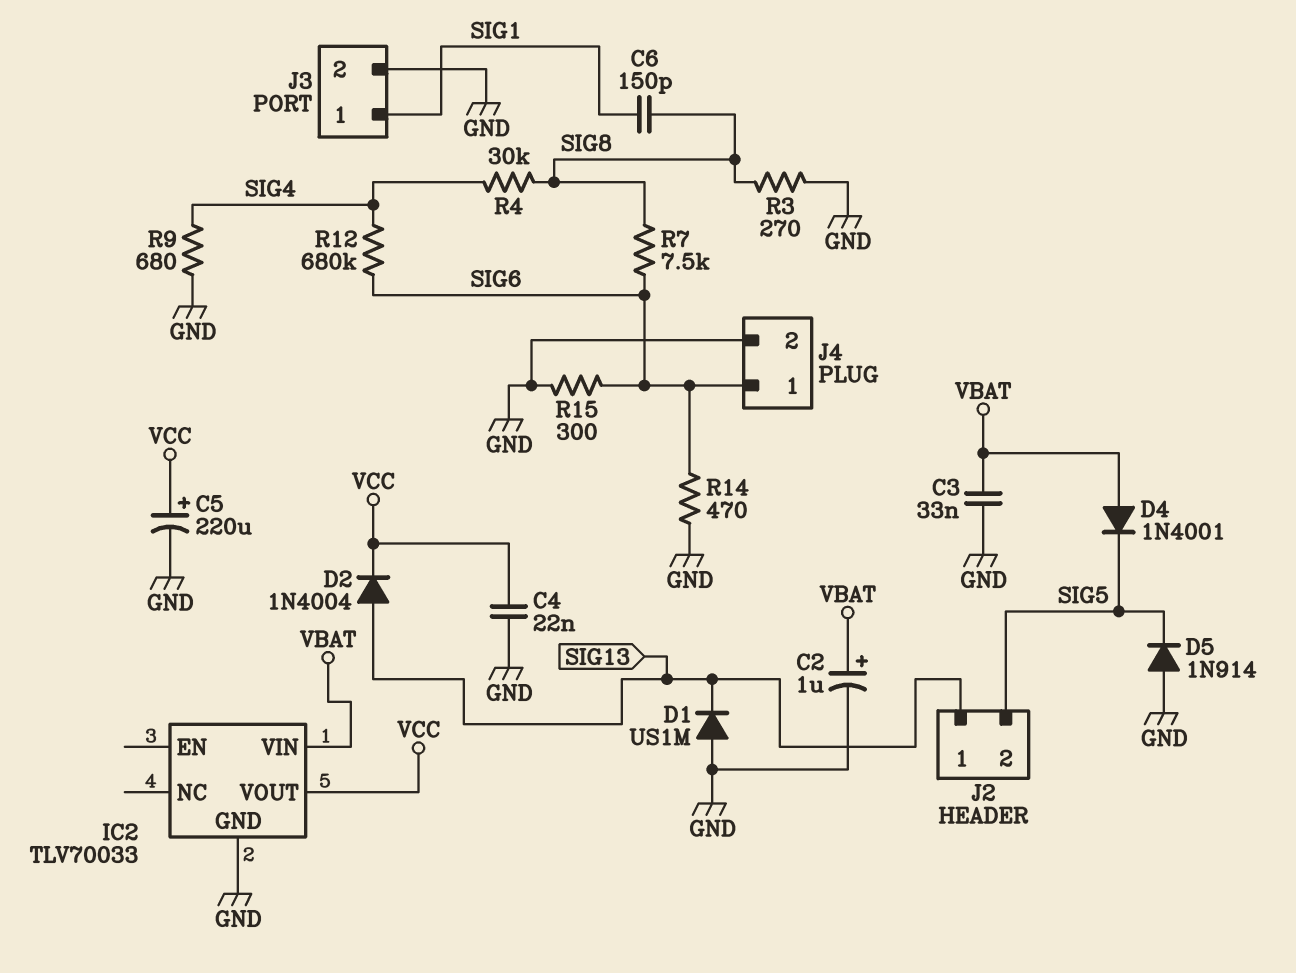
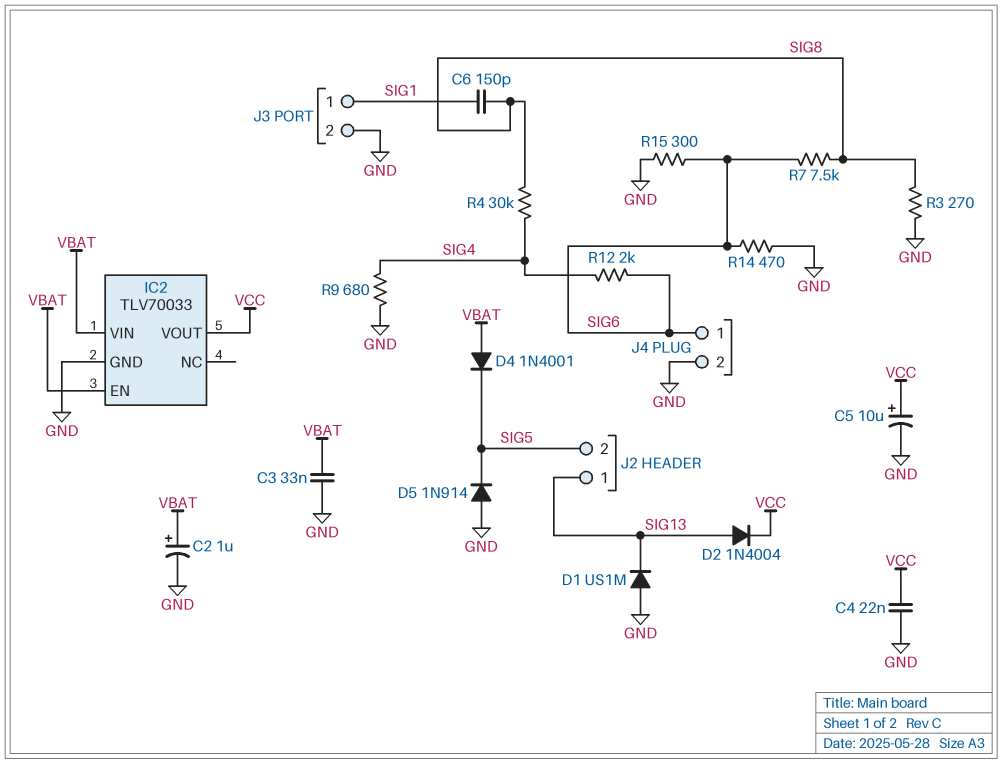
C5: 220uF (plus VCC, minus GND) -> 10uF (plus VCC, minus GND)
IC2 pin EN: none -> VBAT
R12: 680k (SIG4, SIG6) -> 2k (SIG4, SIG6)

